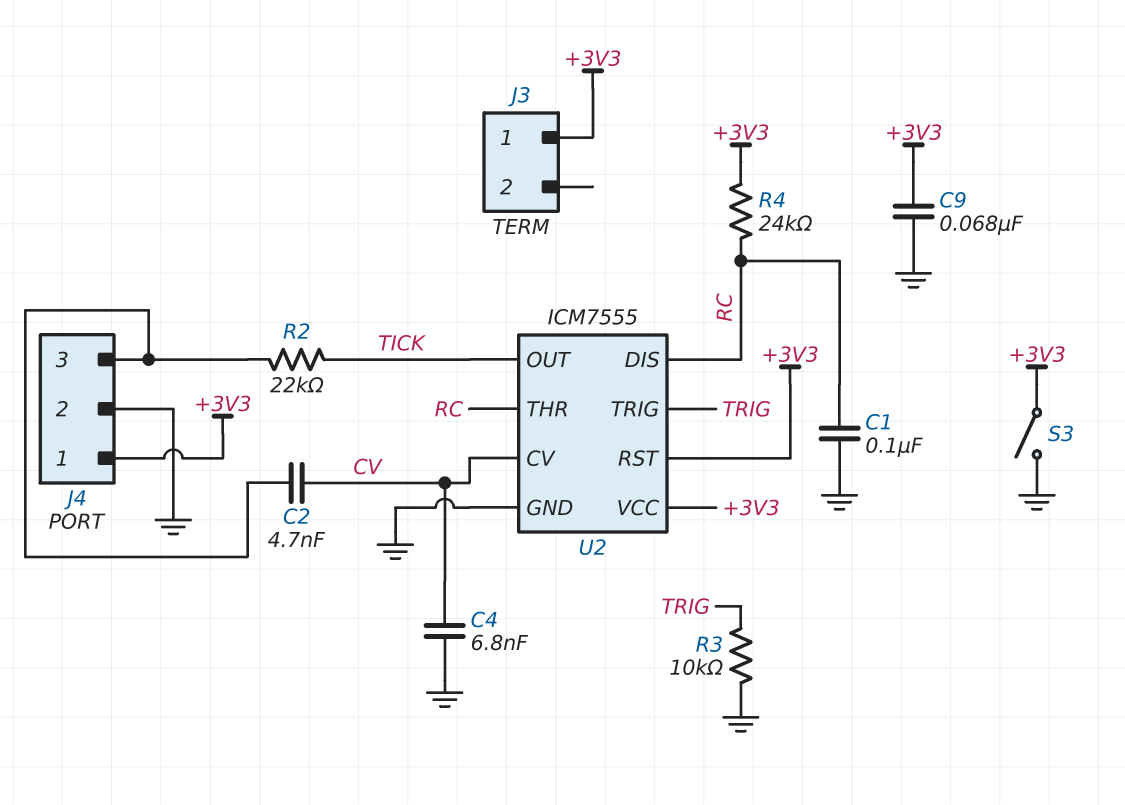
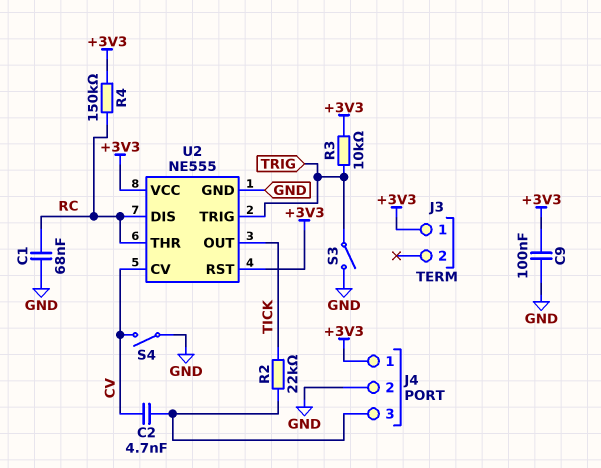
C1: 100nF (GND, RC) -> 68nF (GND, RC)
C4: 6.8nF (CV, GND) -> none
C9: 68nF (+3V3, GND) -> 100nF (+3V3, GND)
R3: 10k (GND, TRIG) -> 10k (+3V3, TRIG)
R4: 24k (+3V3, RC) -> 150k (+3V3, RC)
S3: switch (+3V3, GND) -> switch (GND, TRIG)
S4: none -> switch (CV, GND)
U2: ICM7555 -> NE555

